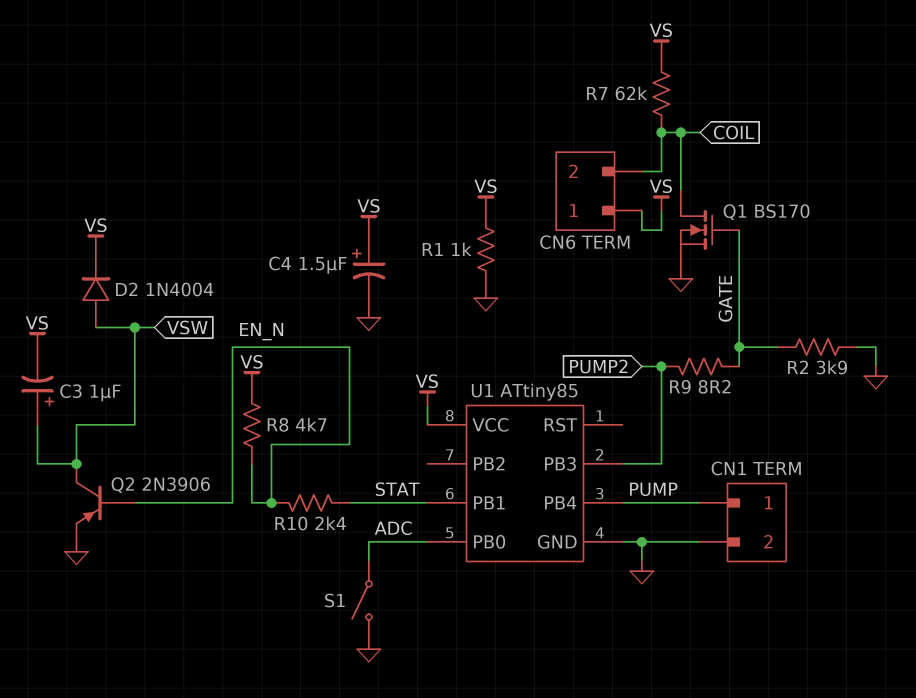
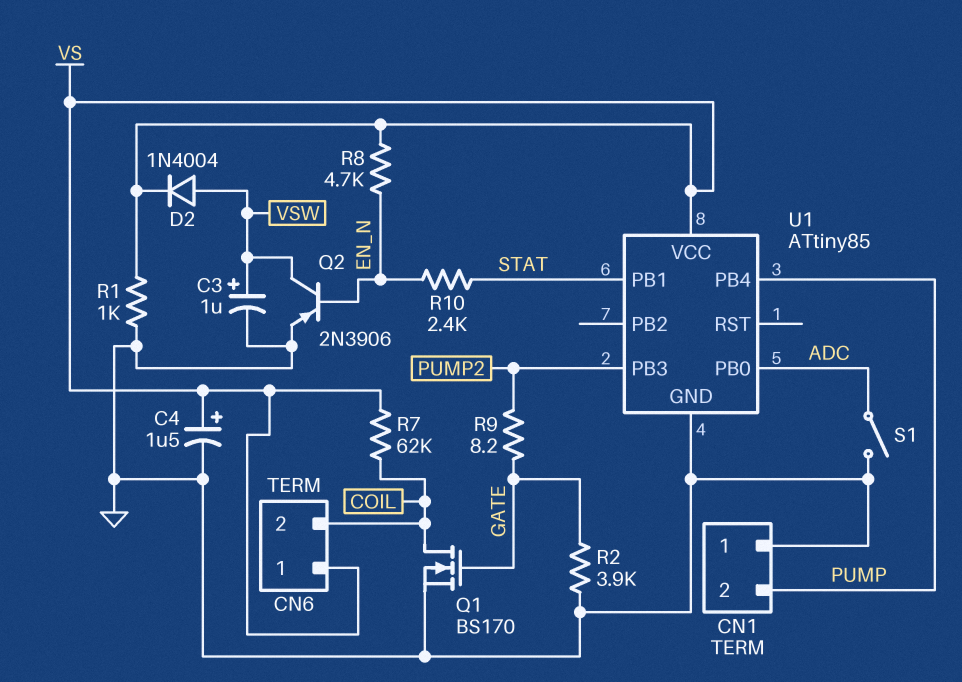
C3: 1uF (plus VSW, minus VS) -> 1uF (plus VSW, minus GND)
CN1 pin 1: PUMP -> GND
CN1 pin 2: GND -> PUMP

